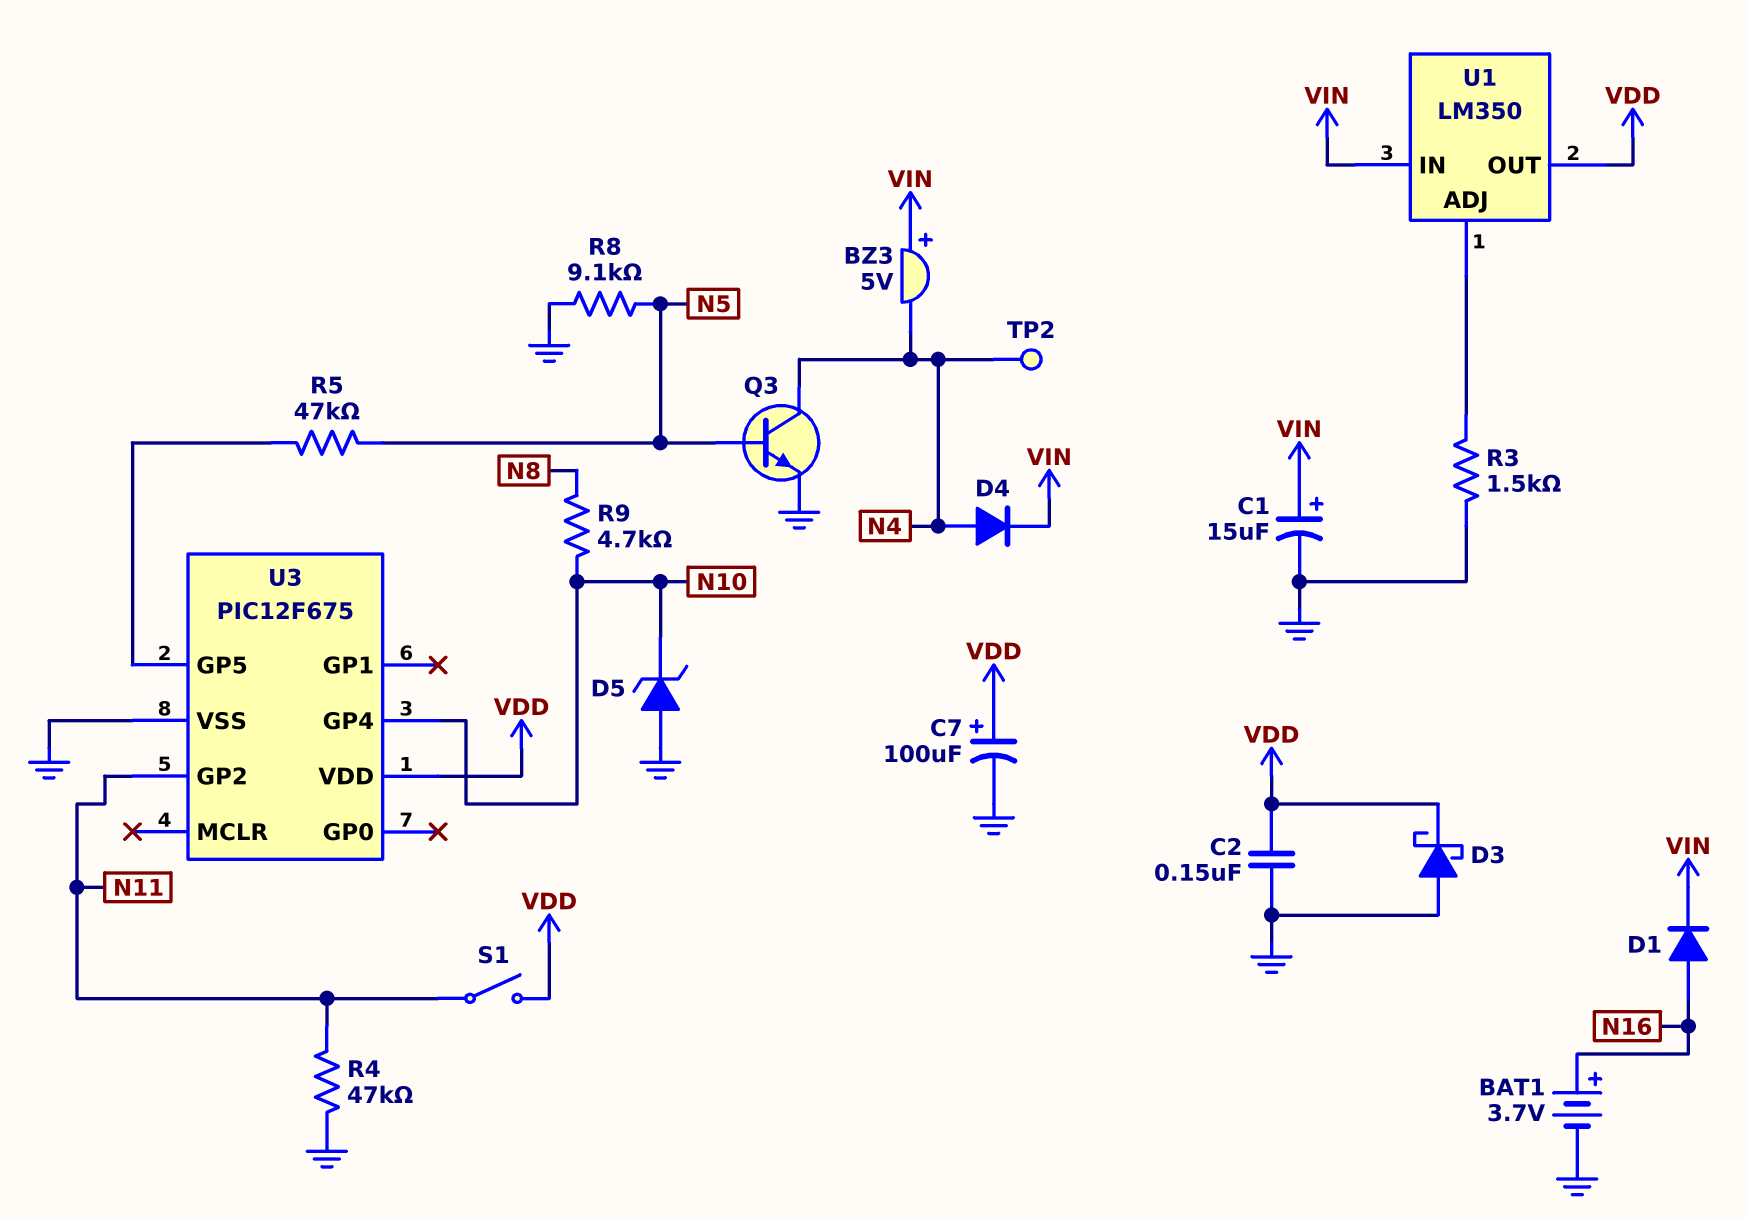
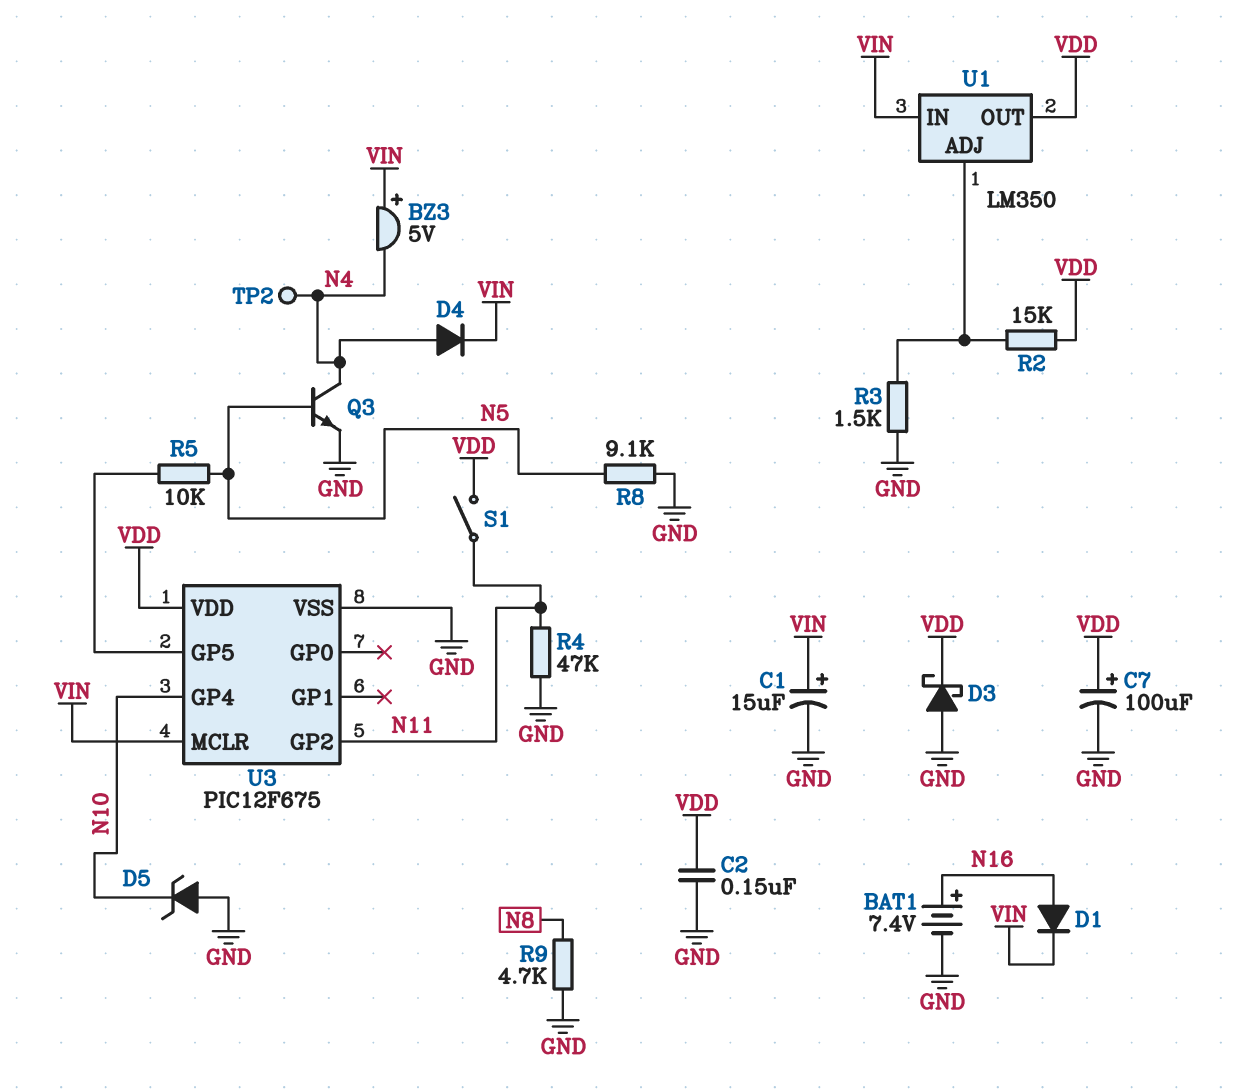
BAT1: 3.7V (plus N16, minus GND) -> 7.4V (plus N16, minus GND)
R2: none -> 15k (U1/ADJ, VDD)
R5: 47k (N5, U3/GP5) -> 10k (N5, U3/GP5)
R9: 4.7k (N8, N10) -> 4.7k (GND, N8)
U3 pin MCLR: none -> VIN

